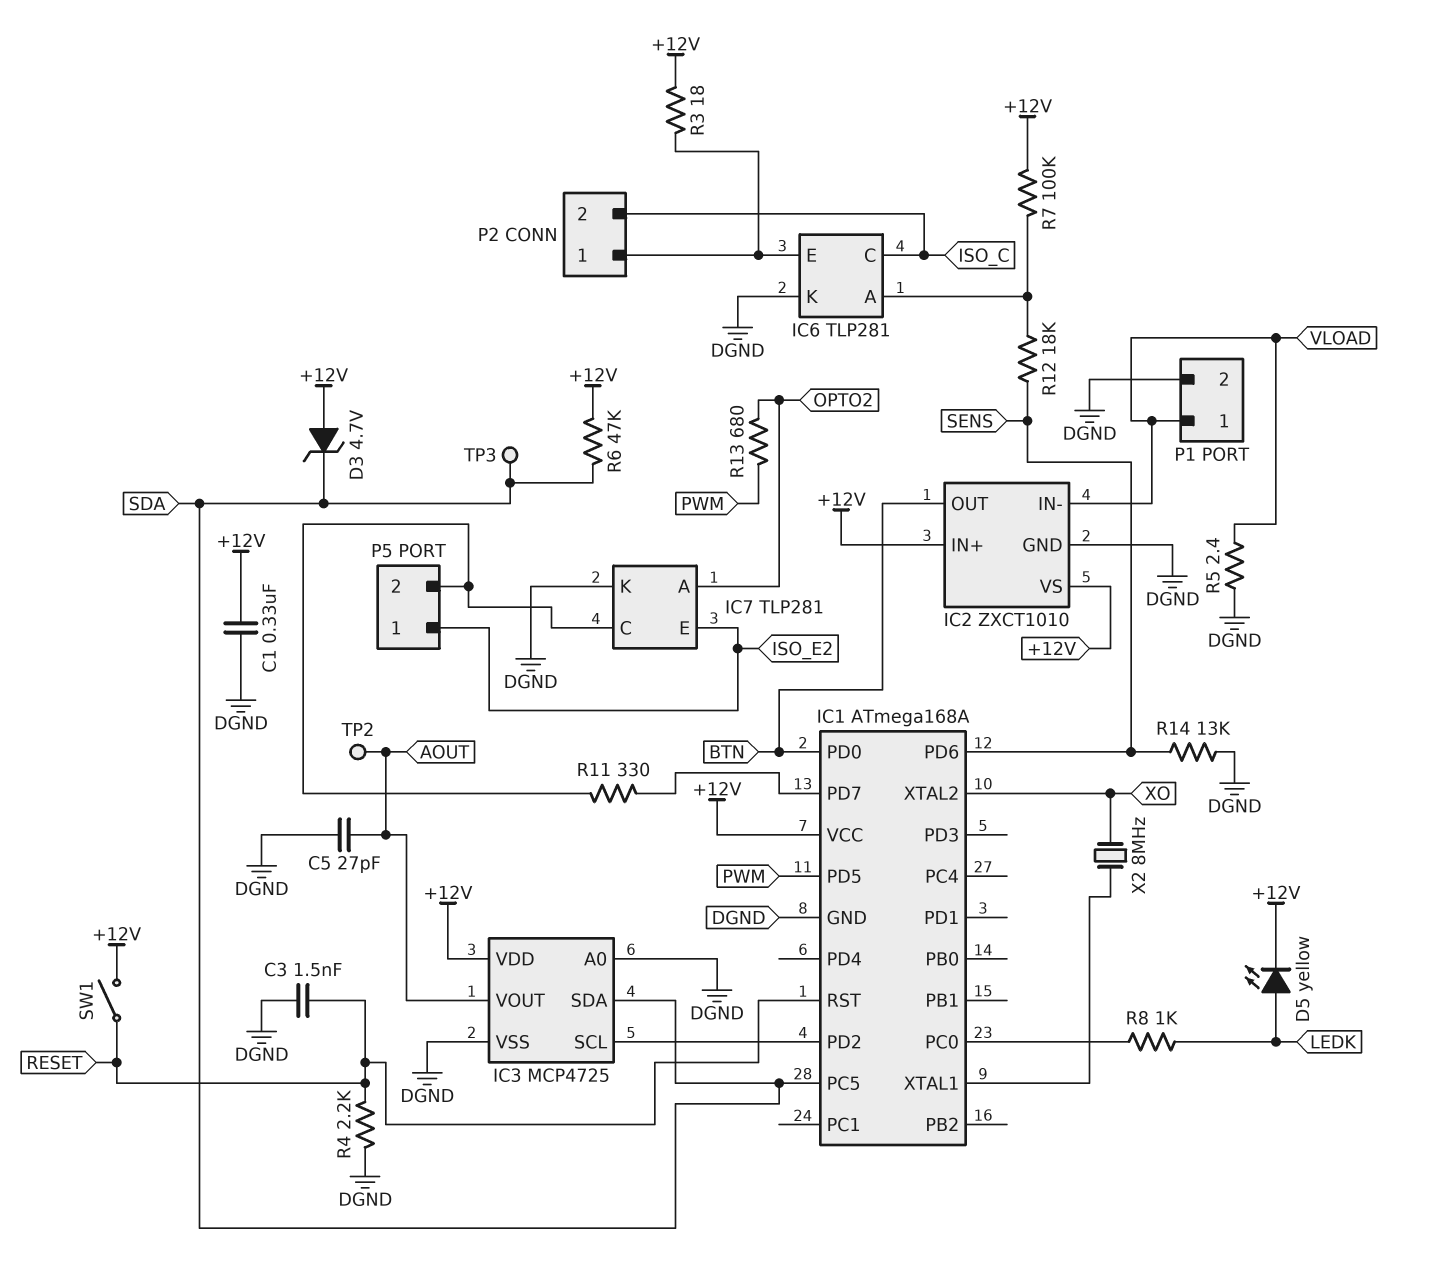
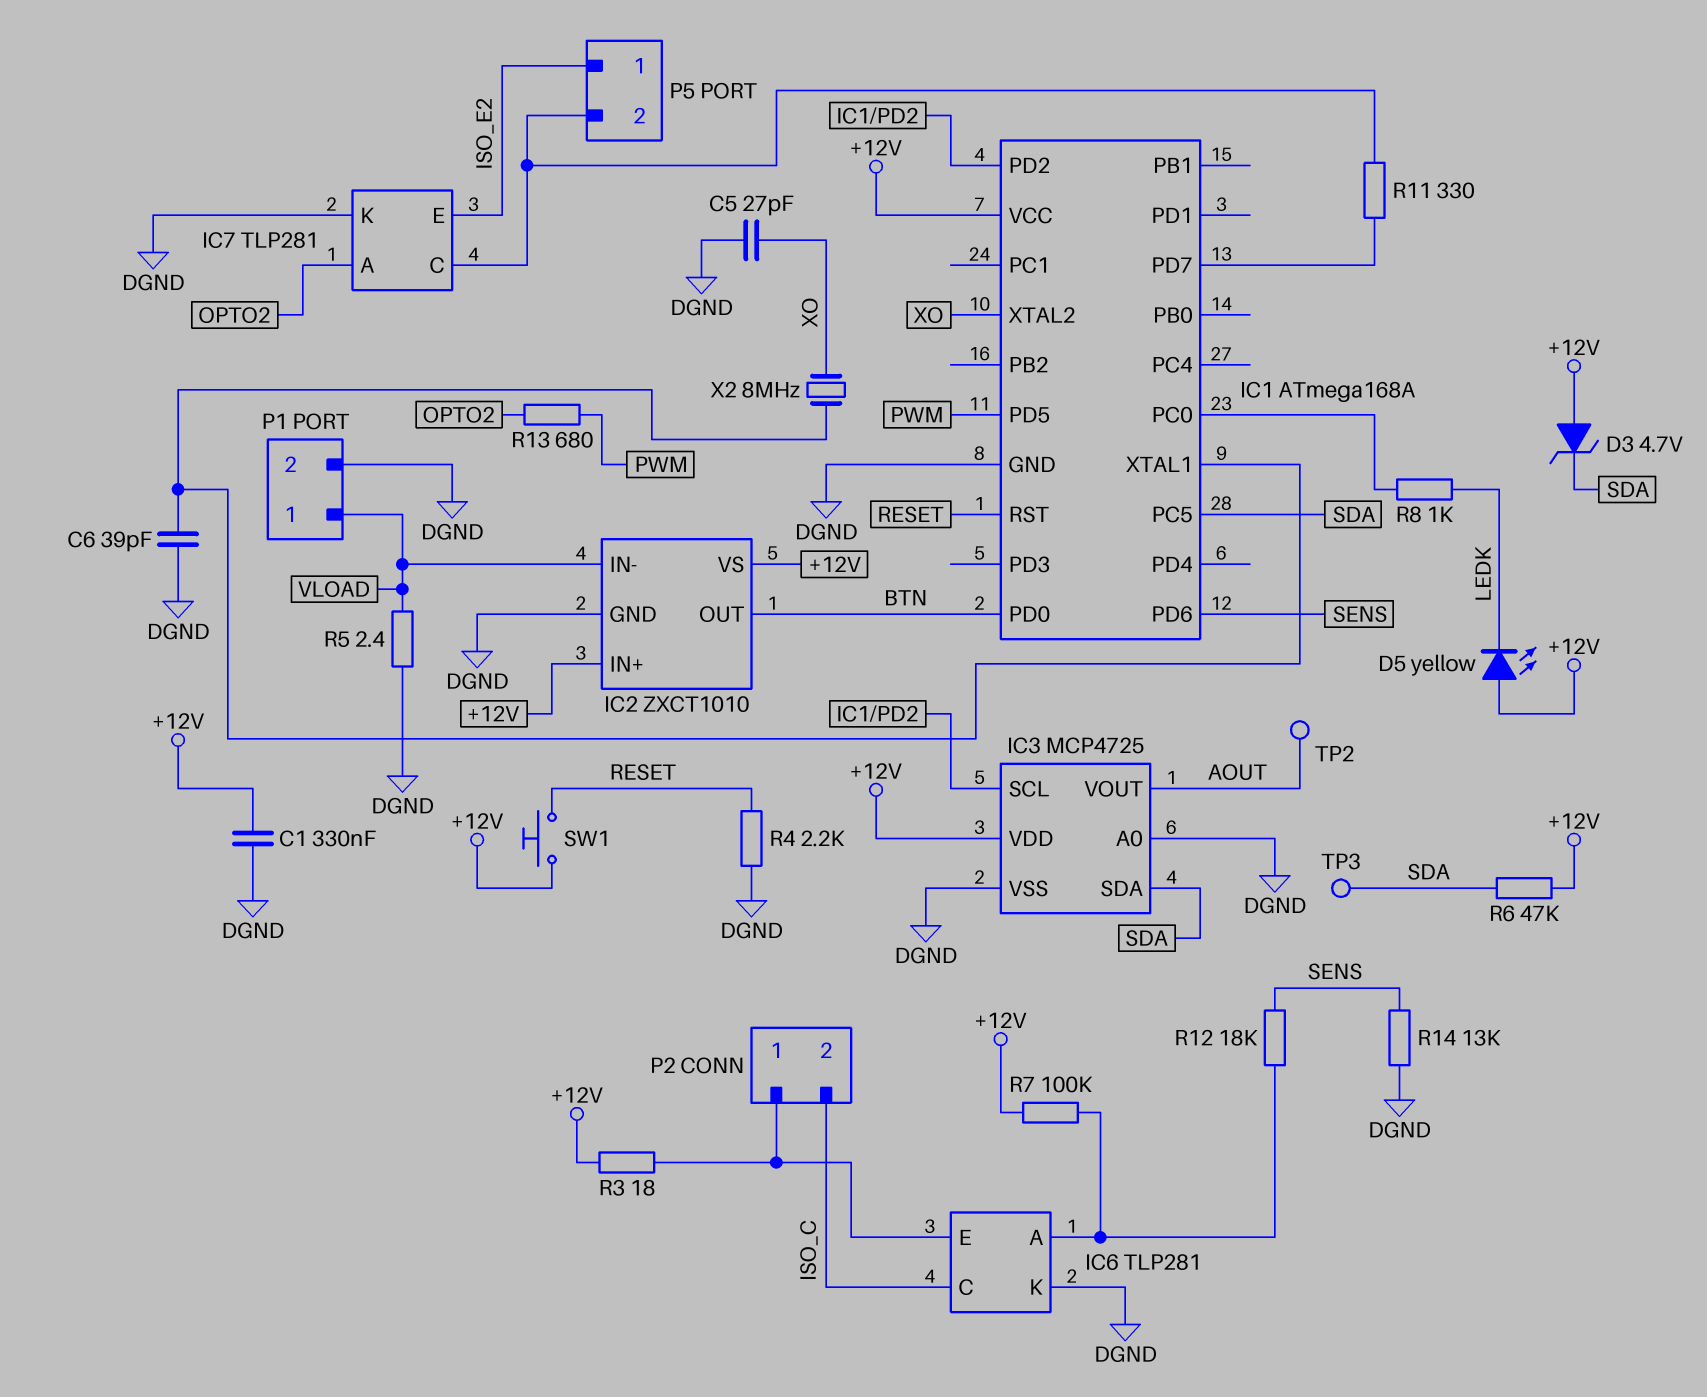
C3: 1.5nF (DGND, RESET) -> none
C5: 27pF (AOUT, DGND) -> 27pF (DGND, XO)
C6: none -> 39pF (DGND, IC1/XTAL1)
D5: LED yellow (A LEDK, K +12V) -> LED yellow (A +12V, K LEDK)
SW1: switch (+12V, RESET) -> button (+12V, RESET)

